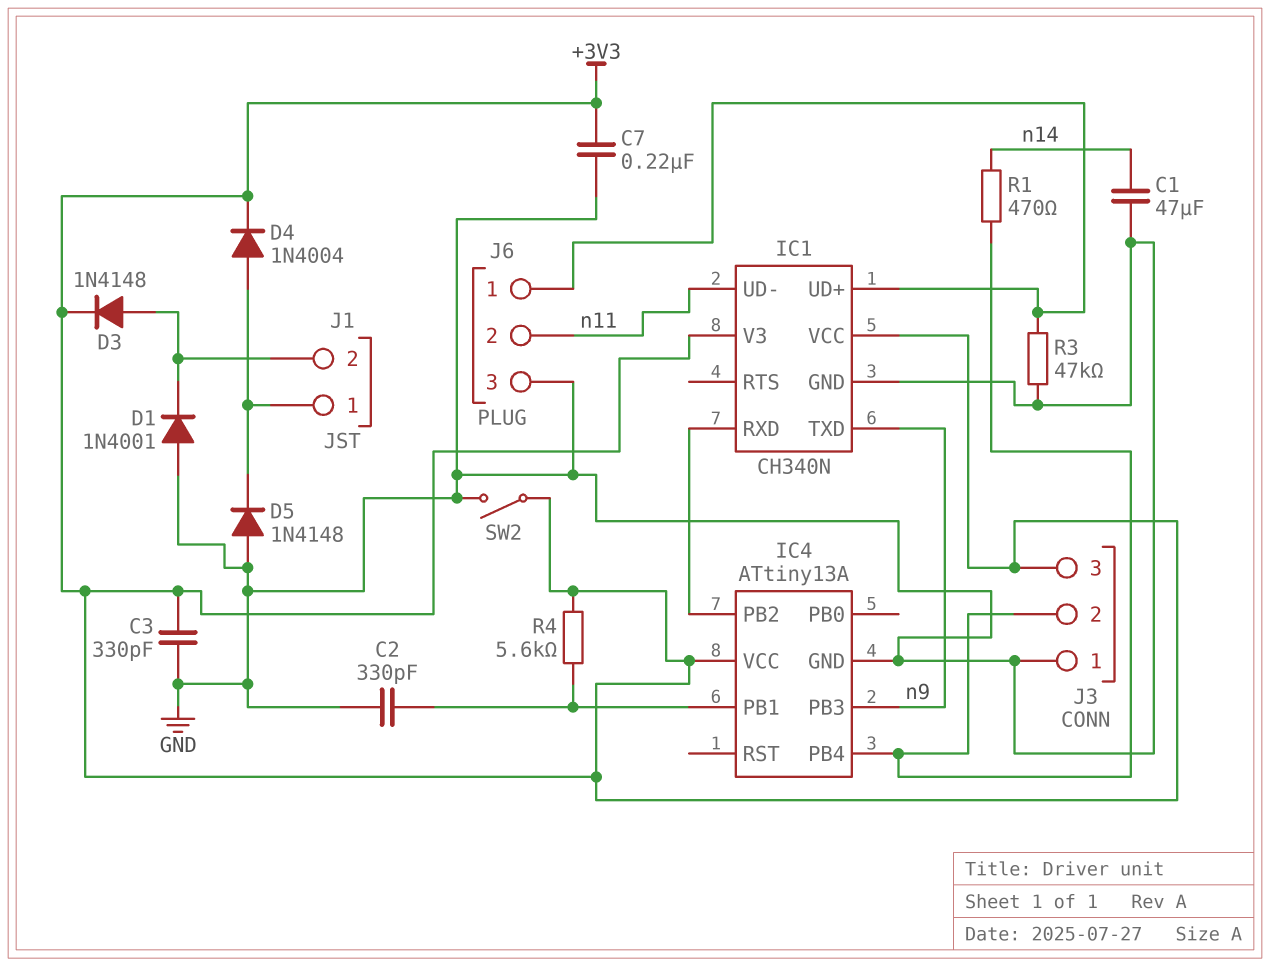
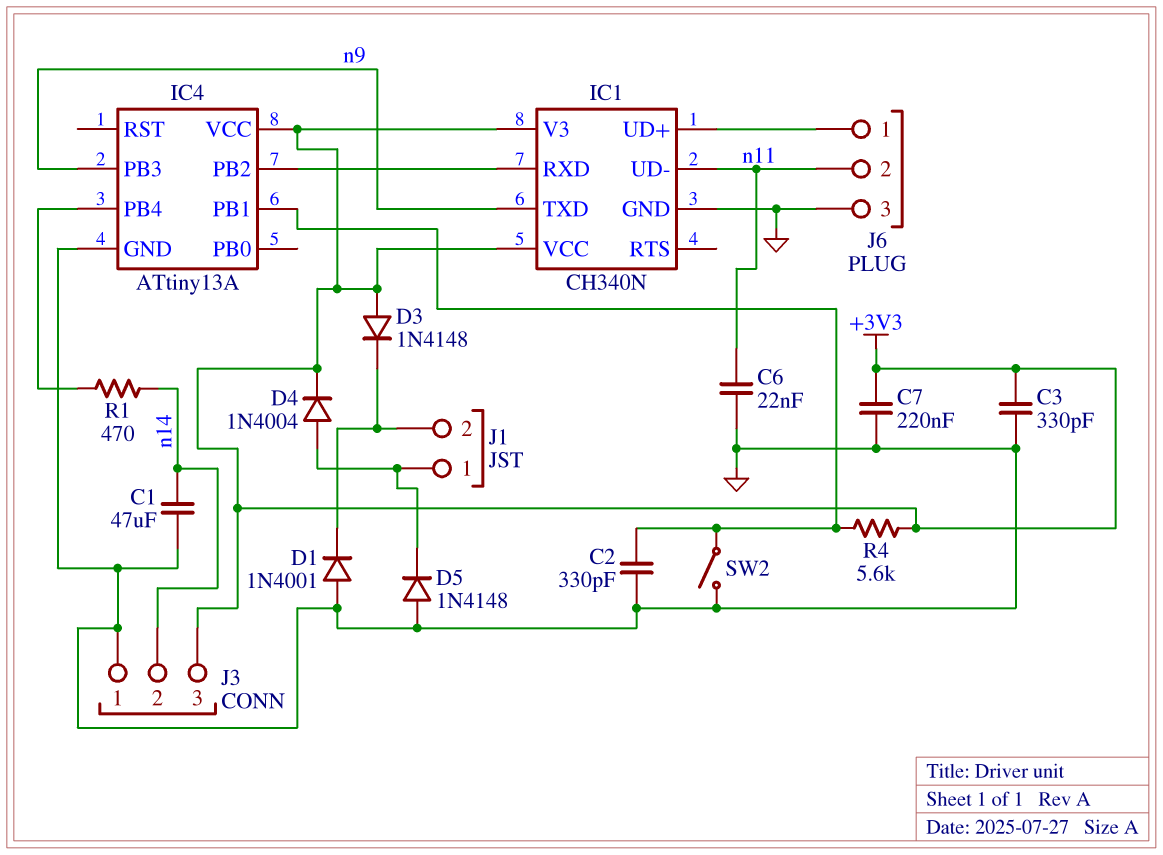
C6: none -> 22nF (GND, n11)
D3: diode 1N4148 (A J1/2, K +3V3) -> diode 1N4148 (A +3V3, K J1/2)
J3 pin 2: IC4/PB4 -> n14
R3: 47k (GND, IC1/UD+) -> none
SW2: switch (+3V3, GND) -> switch (GND, IC4/PB1)

